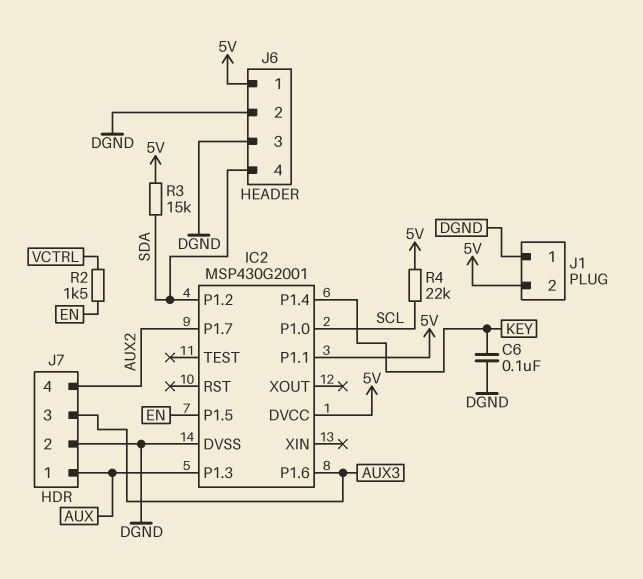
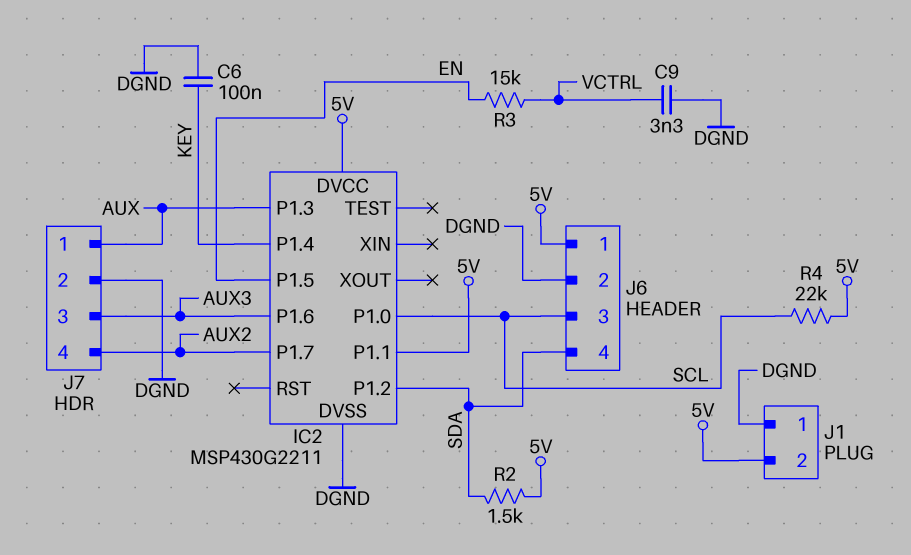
C9: none -> 3.3nF (DGND, VCTRL)
IC2: MSP430G2001 -> MSP430G2211
J6 pin 3: DGND -> SCL
R2: 1.5k (EN, VCTRL) -> 1.5k (5V, SDA)
R3: 15k (5V, SDA) -> 15k (EN, VCTRL)

